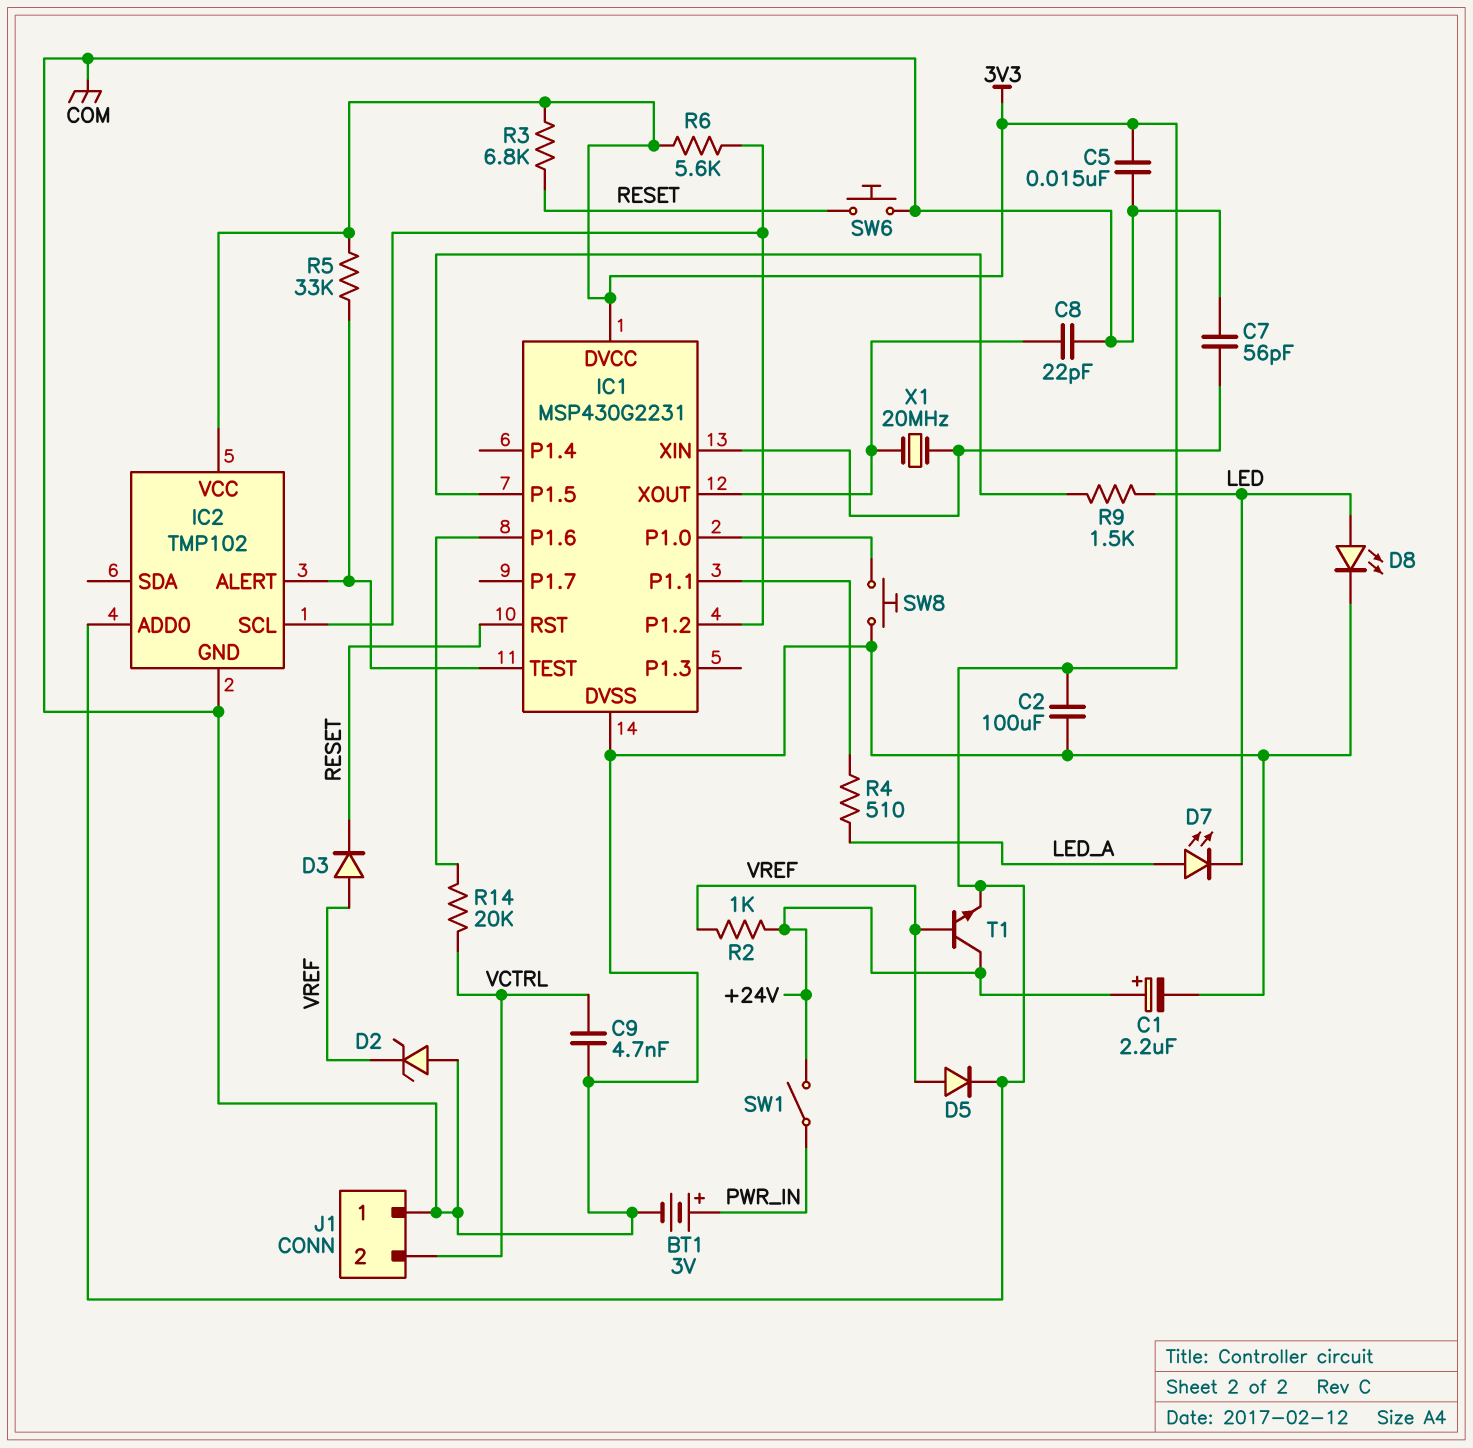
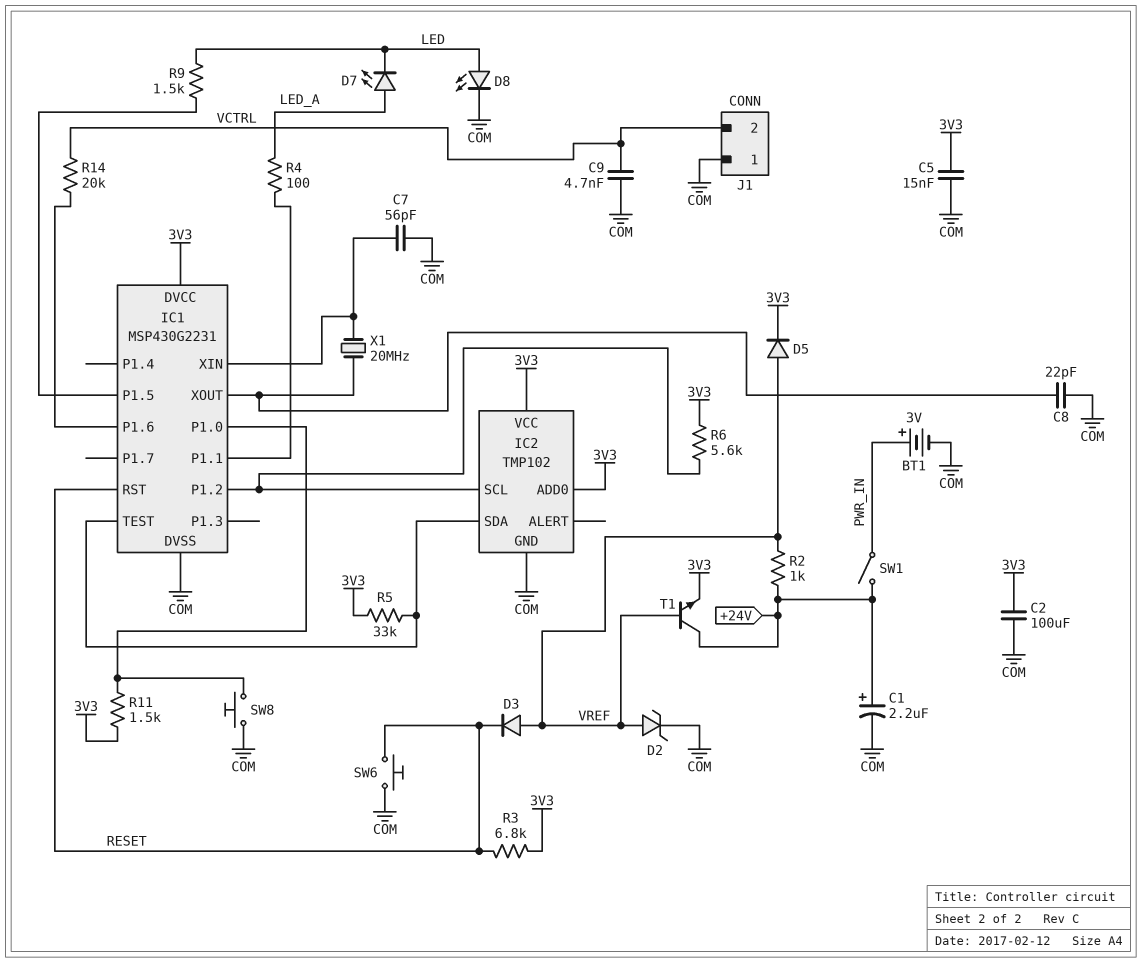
D2: zener (A COM, K VREF) -> zener (A VREF, K COM)
IC2 pin ALERT: IC1/TEST -> none
IC2 pin SDA: none -> IC1/TEST
R4: 510 (IC1/P1.1, LED_A) -> 100 (IC1/P1.1, LED_A)
R11: none -> 1.5k (3V3, IC1/P1.0)

